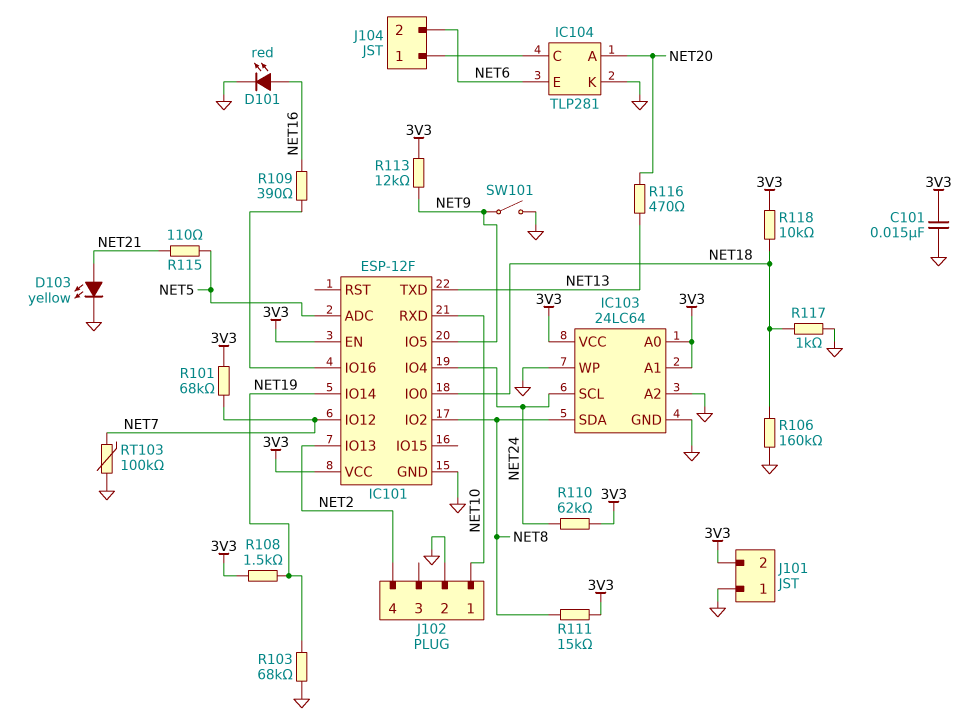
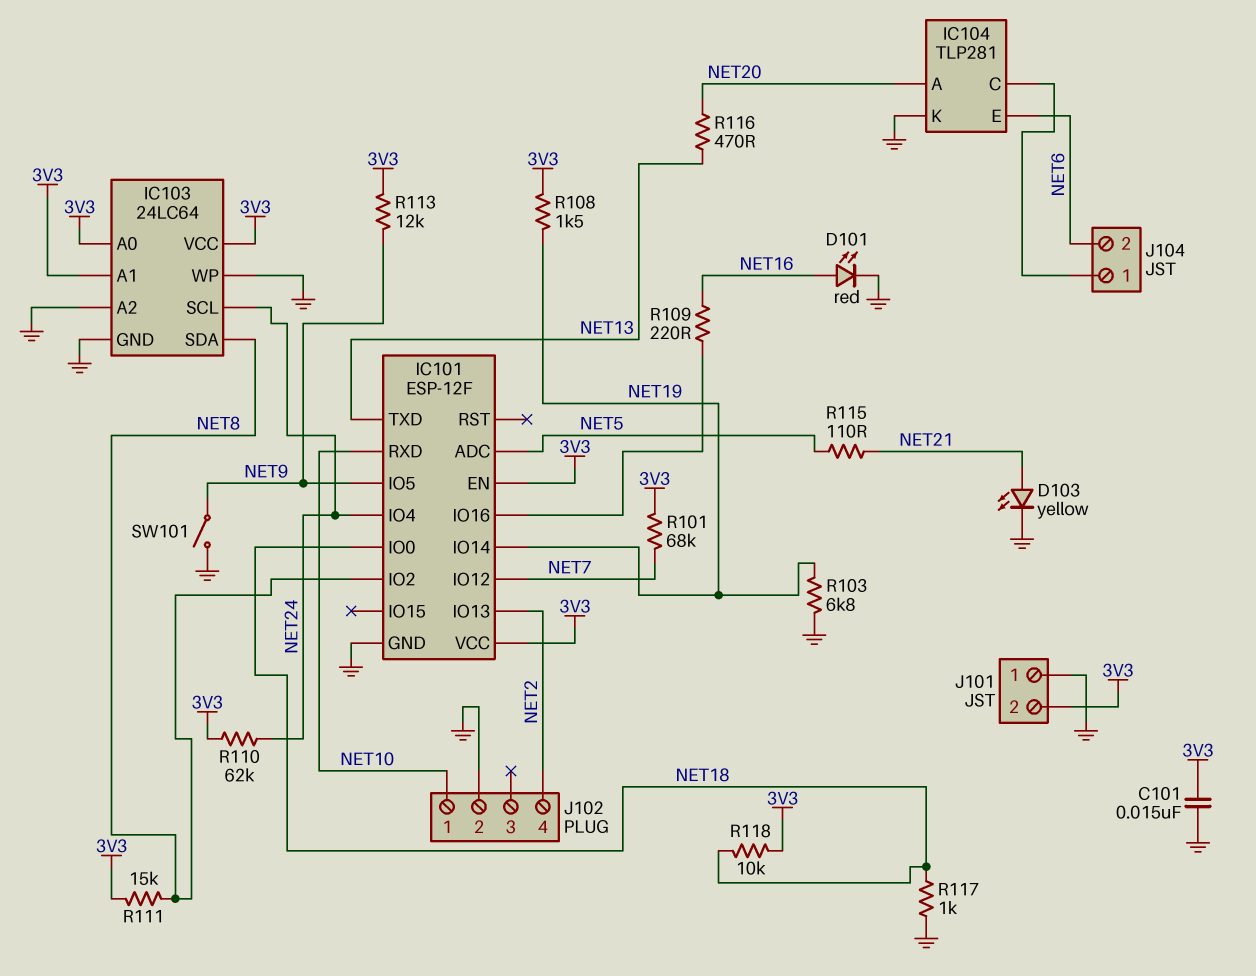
R103: 68k (GND, NET19) -> 6.8k (GND, NET19)
R106: 160k (GND, NET18) -> none
R109: 390 (IC101/IO16, NET16) -> 220 (IC101/IO16, NET16)
RT103: 100k (GND, NET7) -> none

